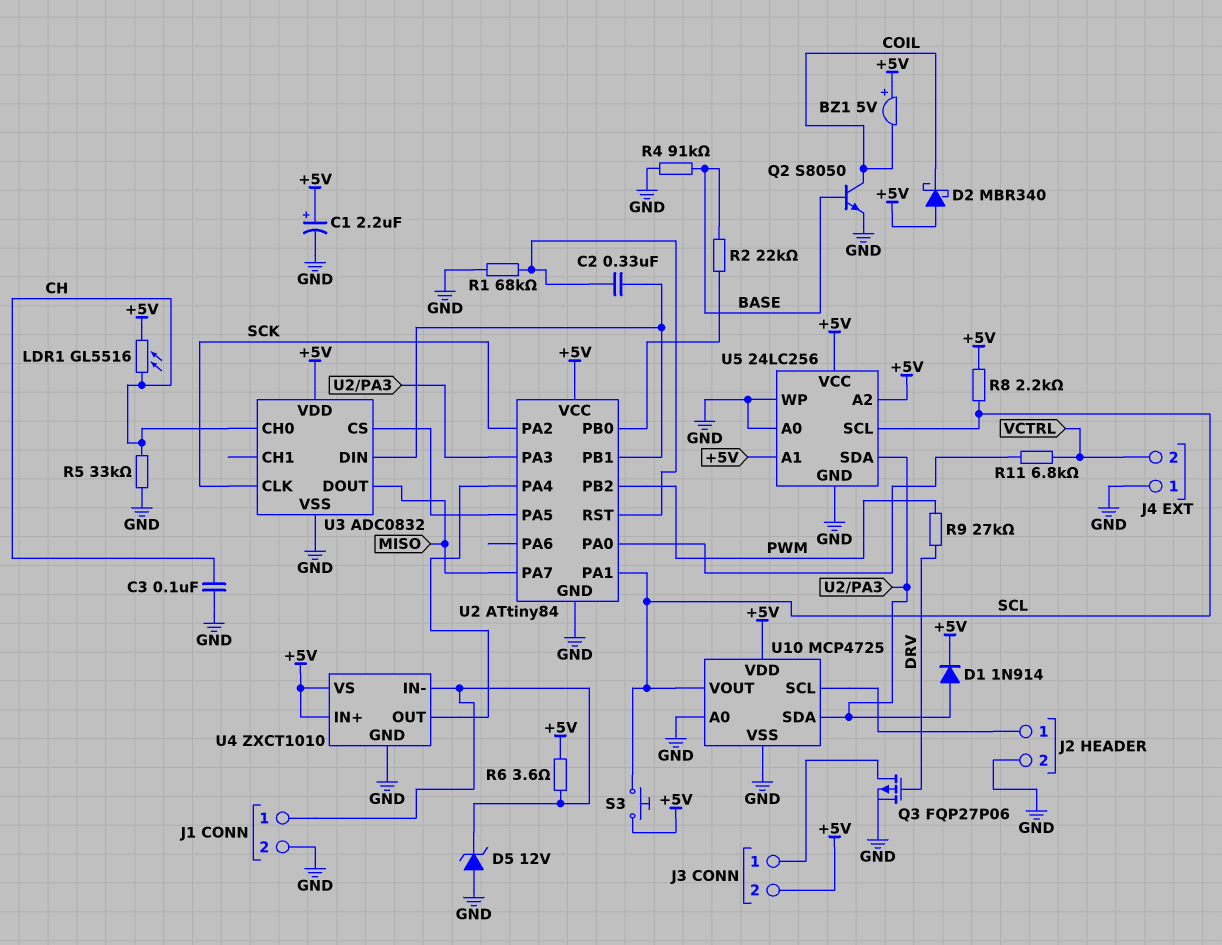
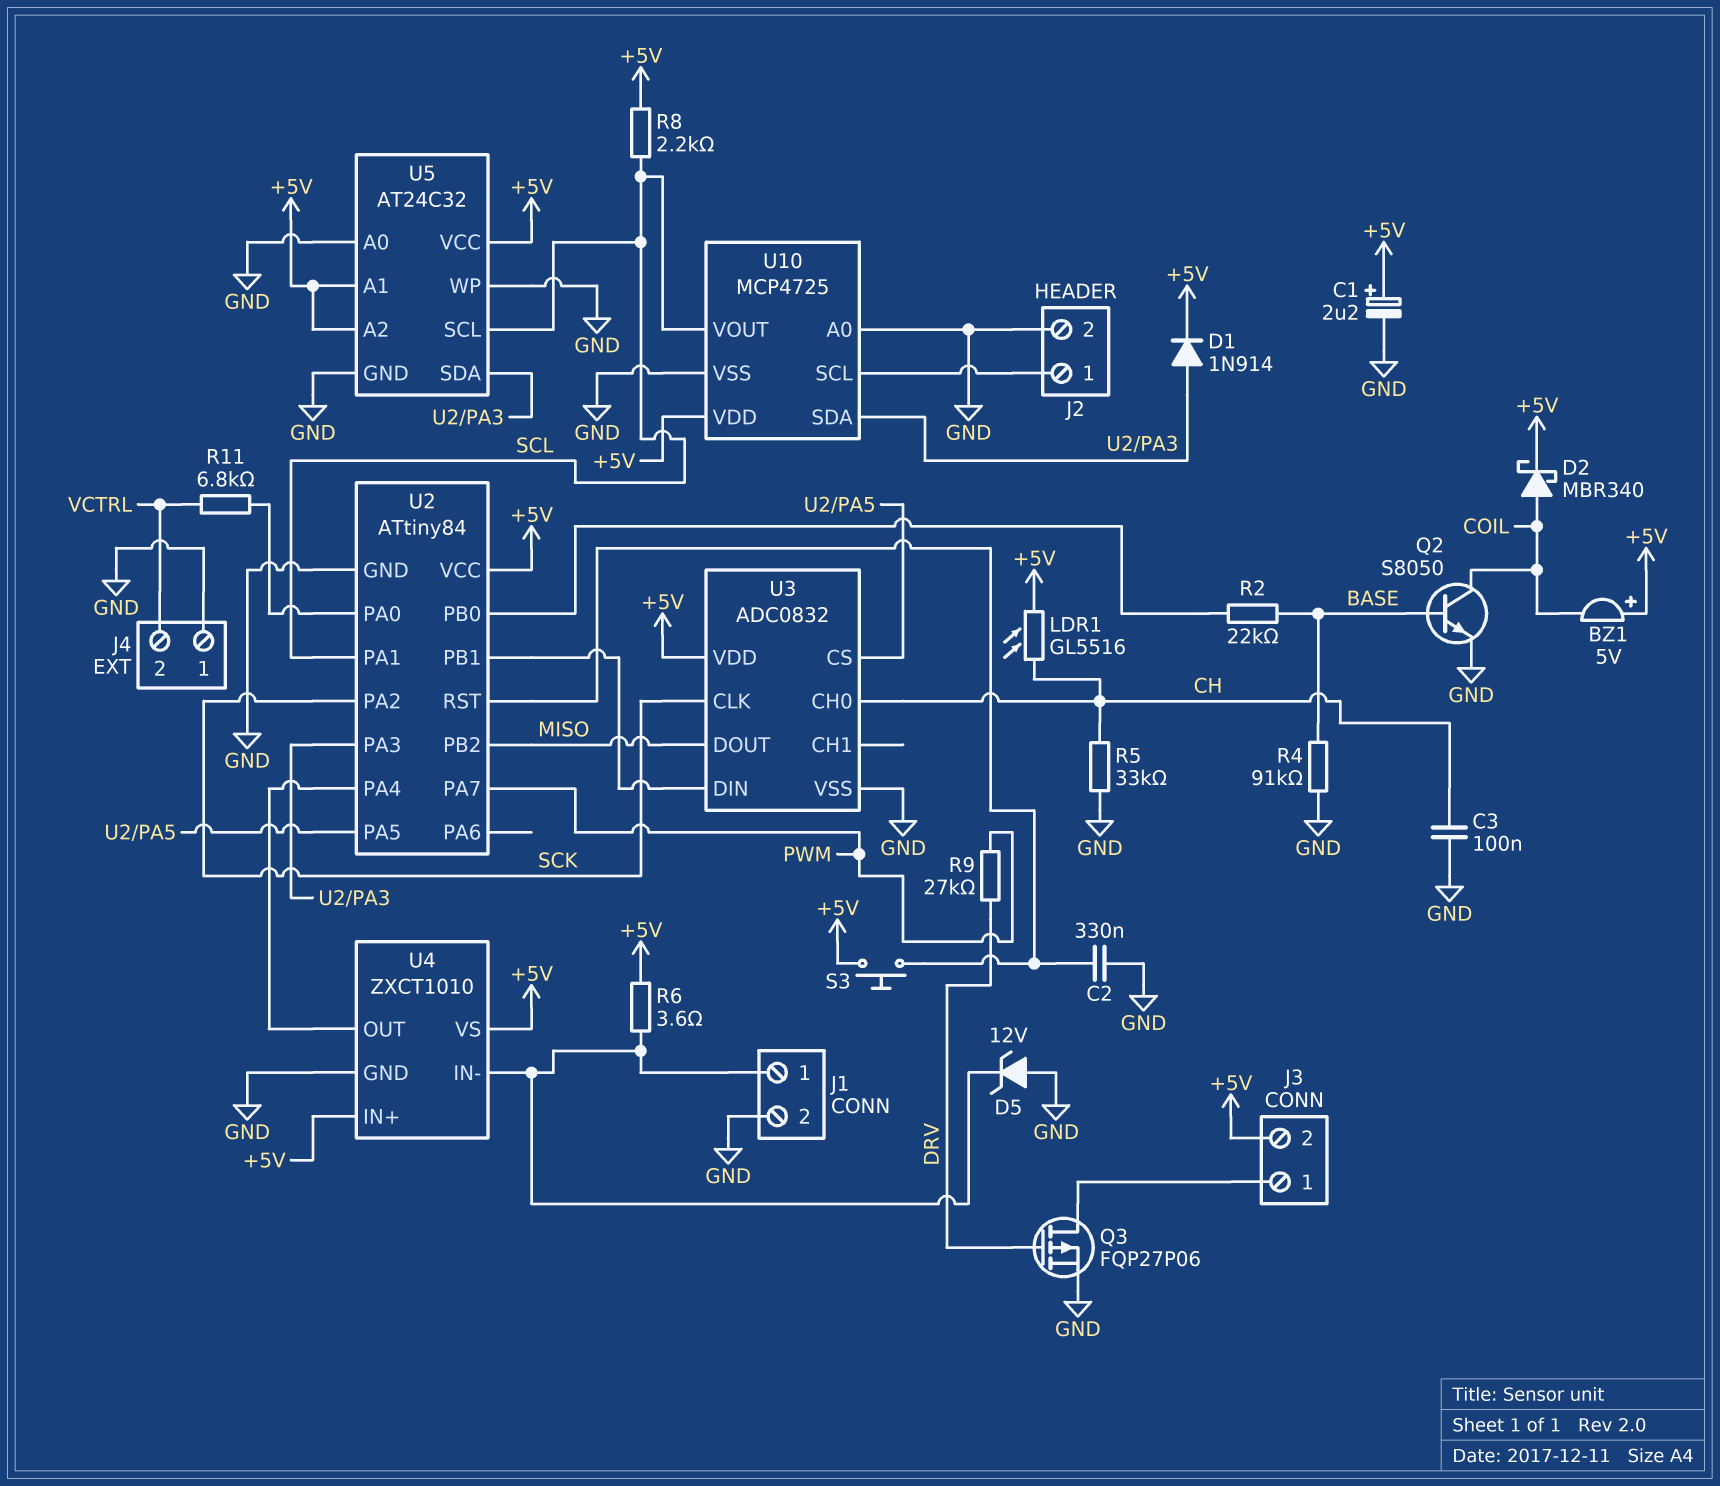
C2: 330nF (U2/PB1, U2/RST) -> 330nF (GND, U2/RST)
D2: schottky MBR340 (A +5V, K COIL) -> schottky MBR340 (A COIL, K +5V)
R1: 68k (GND, U2/RST) -> none
S3: button (+5V, SCL) -> button (+5V, U2/RST)
U2 pin PA7: MISO -> PWM
U2 pin PB2: PWM -> MISO
U5: 24LC256 -> AT24C32

